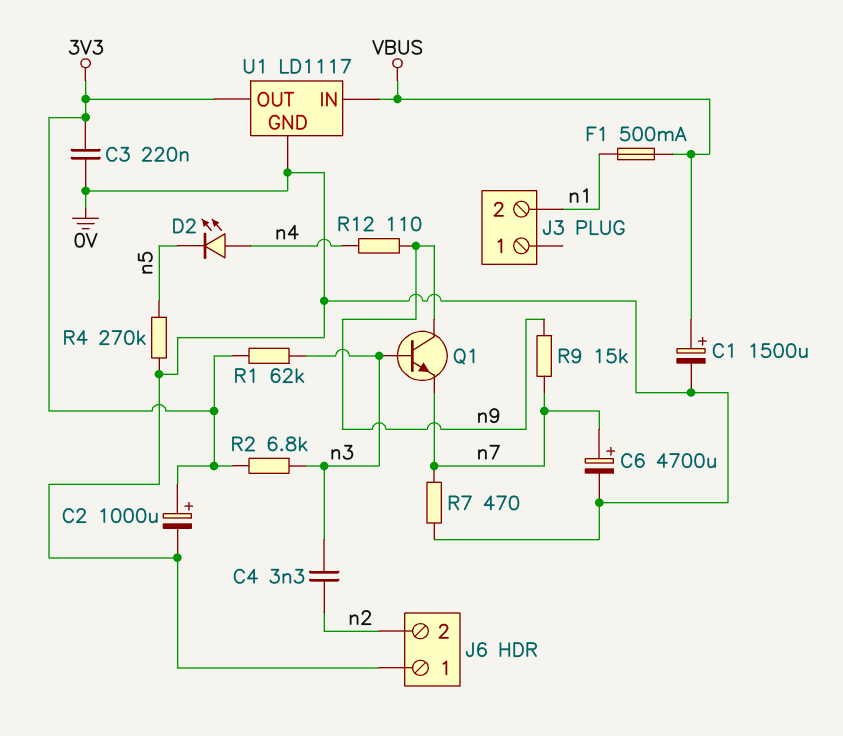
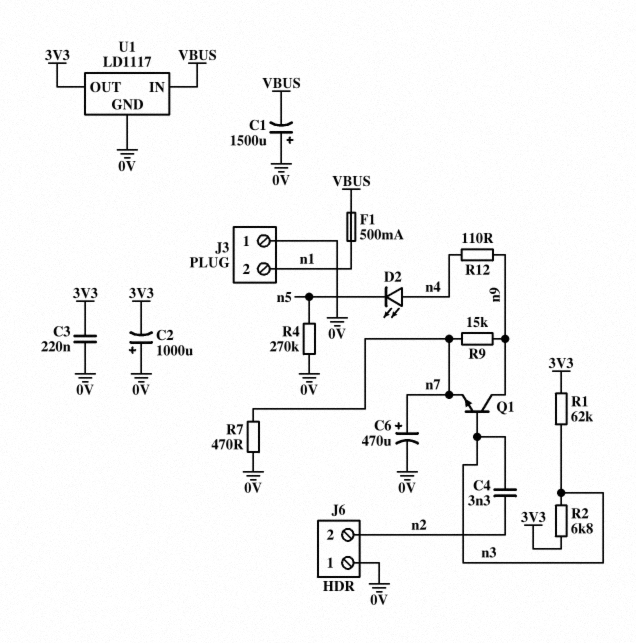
C1: 1500uF (plus VBUS, minus 0V) -> 1500uF (plus 0V, minus VBUS)
C2: 1000uF (plus 3V3, minus 0V) -> 1000uF (plus 0V, minus 3V3)
C6: 4700uF (plus n7, minus 0V) -> 470uF (plus n7, minus 0V)
J3 pin 1: none -> 0V

